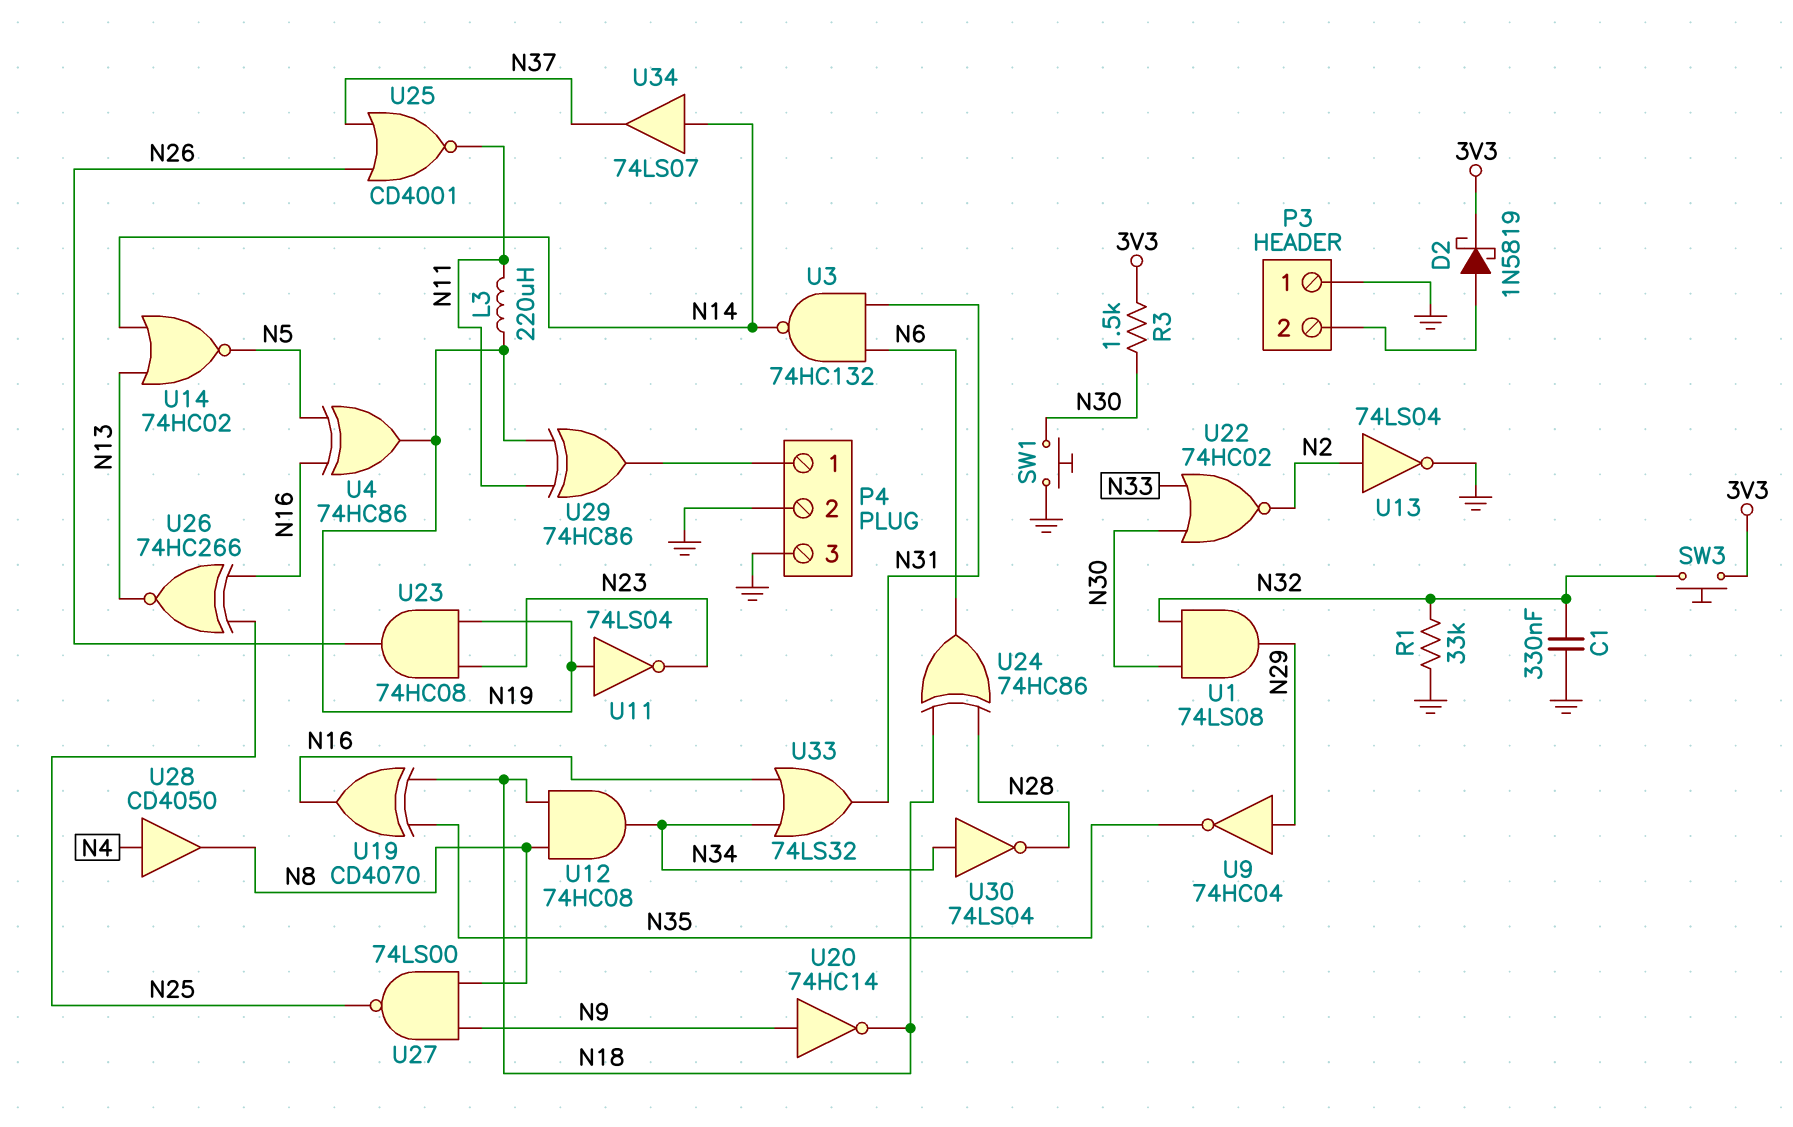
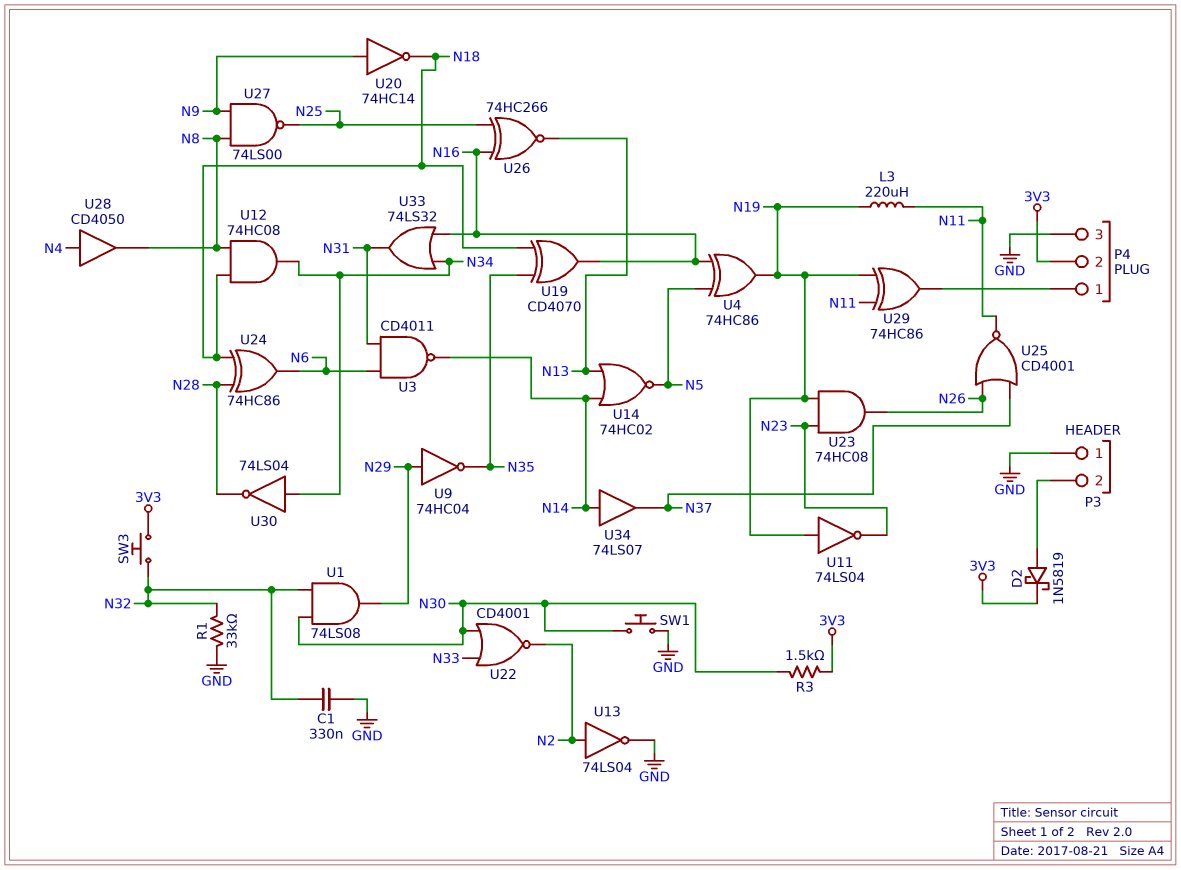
P4 pin 2: GND -> 3V3
U3: NAND 74HC132 (in N6, in N31, out N14) -> NAND CD4011 (in N6, in N31, out N14)
U22: NOR 74HC02 (in N30, in N33, out N2) -> NOR CD4001 (in N30, in N33, out N2)

